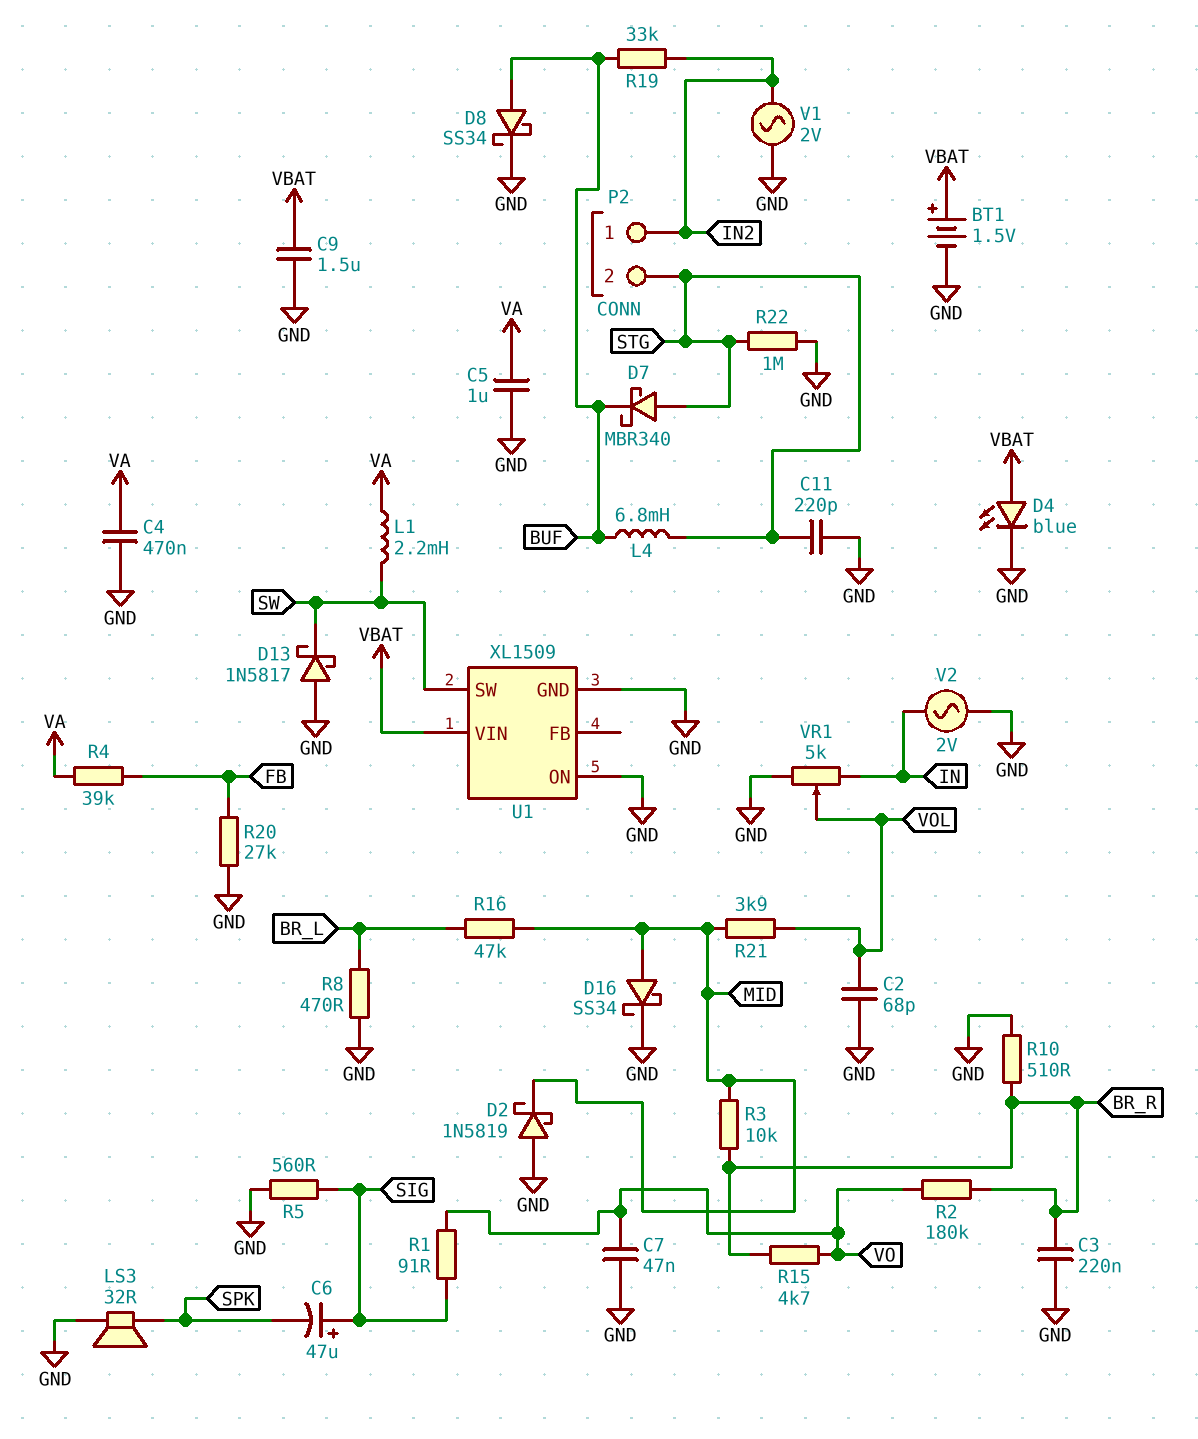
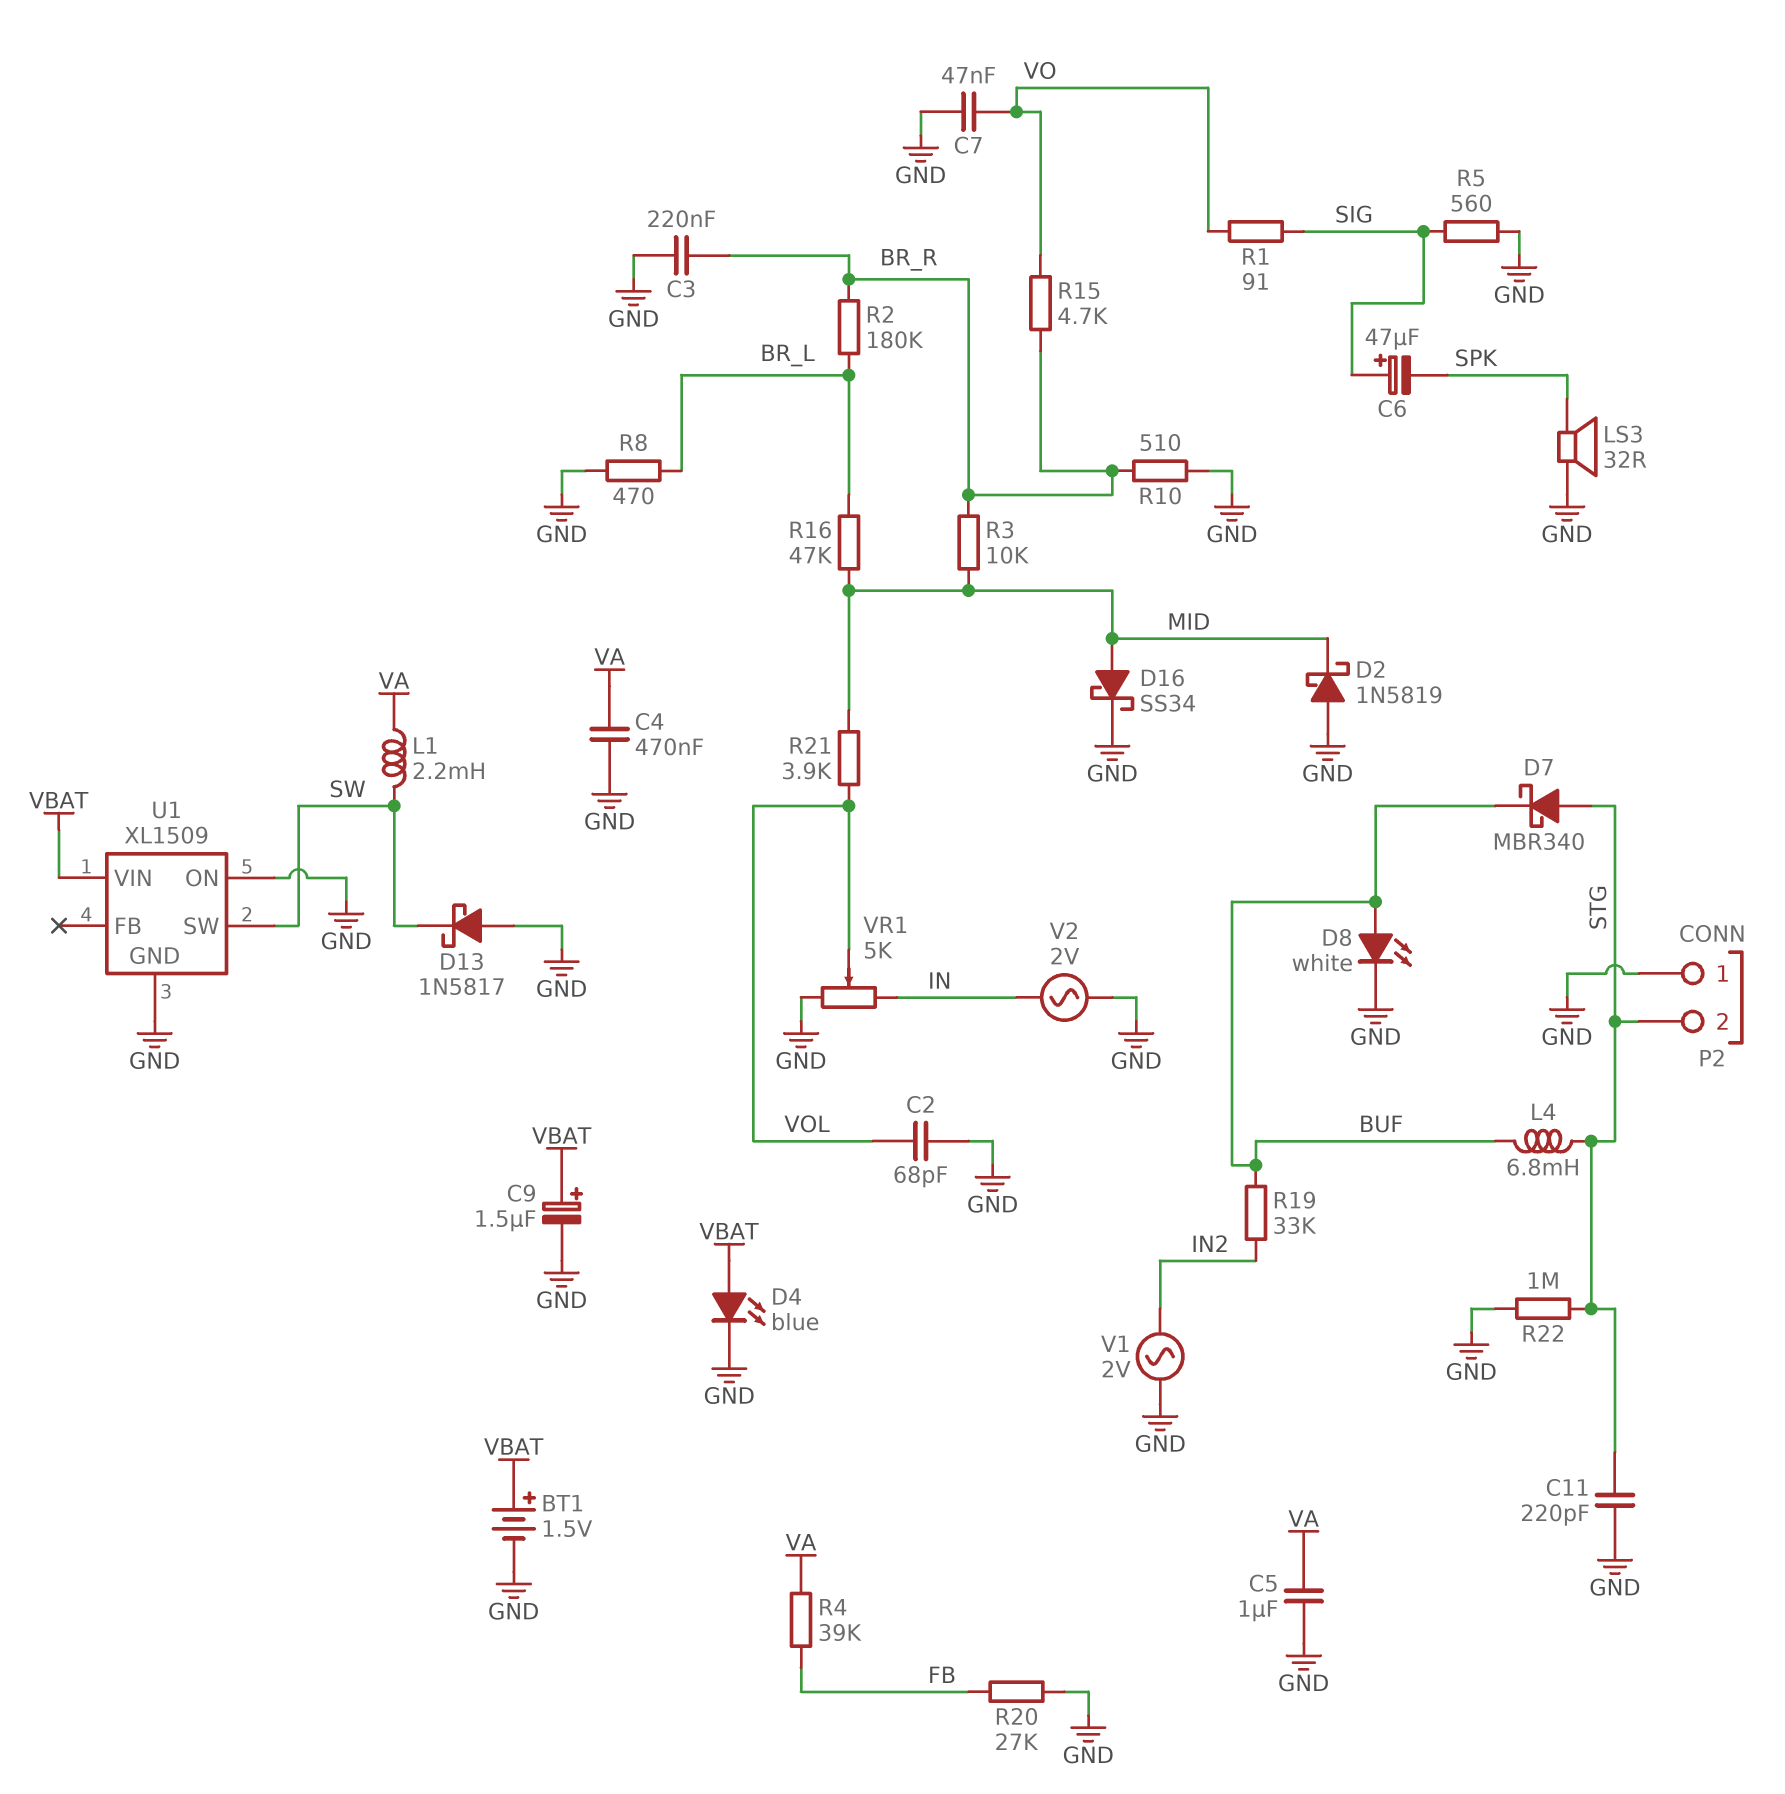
C9: 1.5uF (GND, VBAT) -> 1.5uF (plus VBAT, minus GND)
D8: schottky SS34 (A BUF, K GND) -> LED white (A BUF, K GND)
P2 pin 1: IN2 -> GND
R2: 180k (BR_R, VO) -> 180k (BR_L, BR_R)

